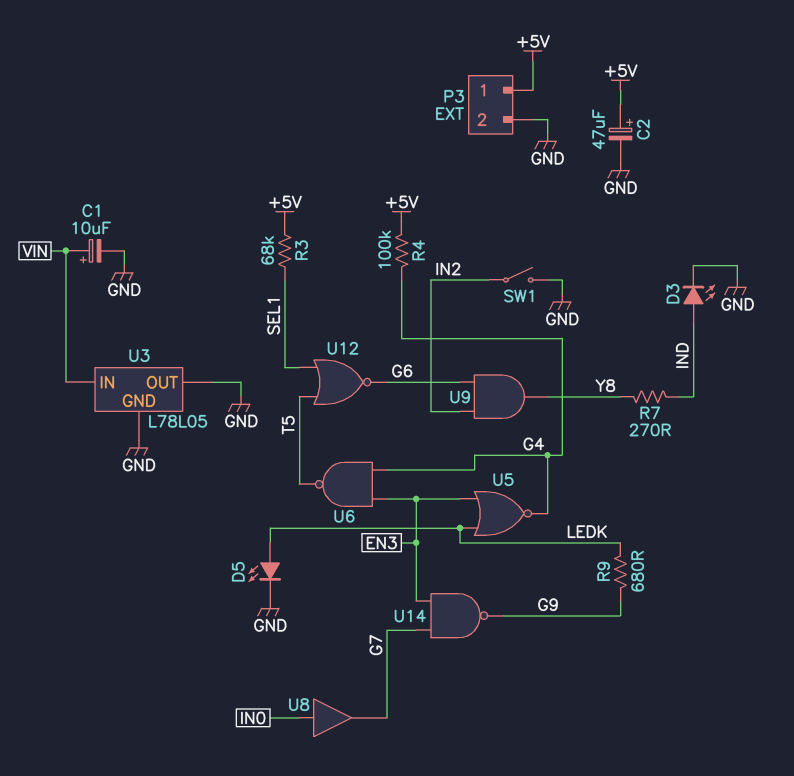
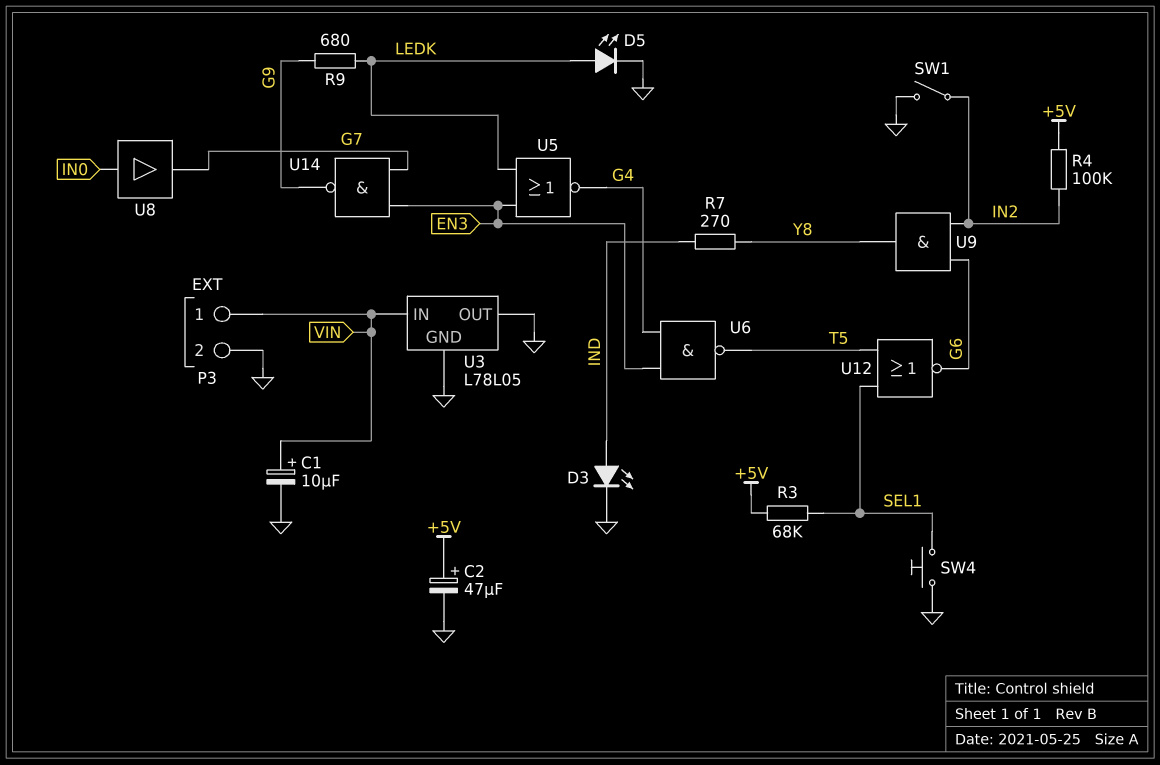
P3 pin 1: +5V -> VIN
R4: 100k (+5V, G4) -> 100k (+5V, IN2)
SW4: none -> button (GND, SEL1)

